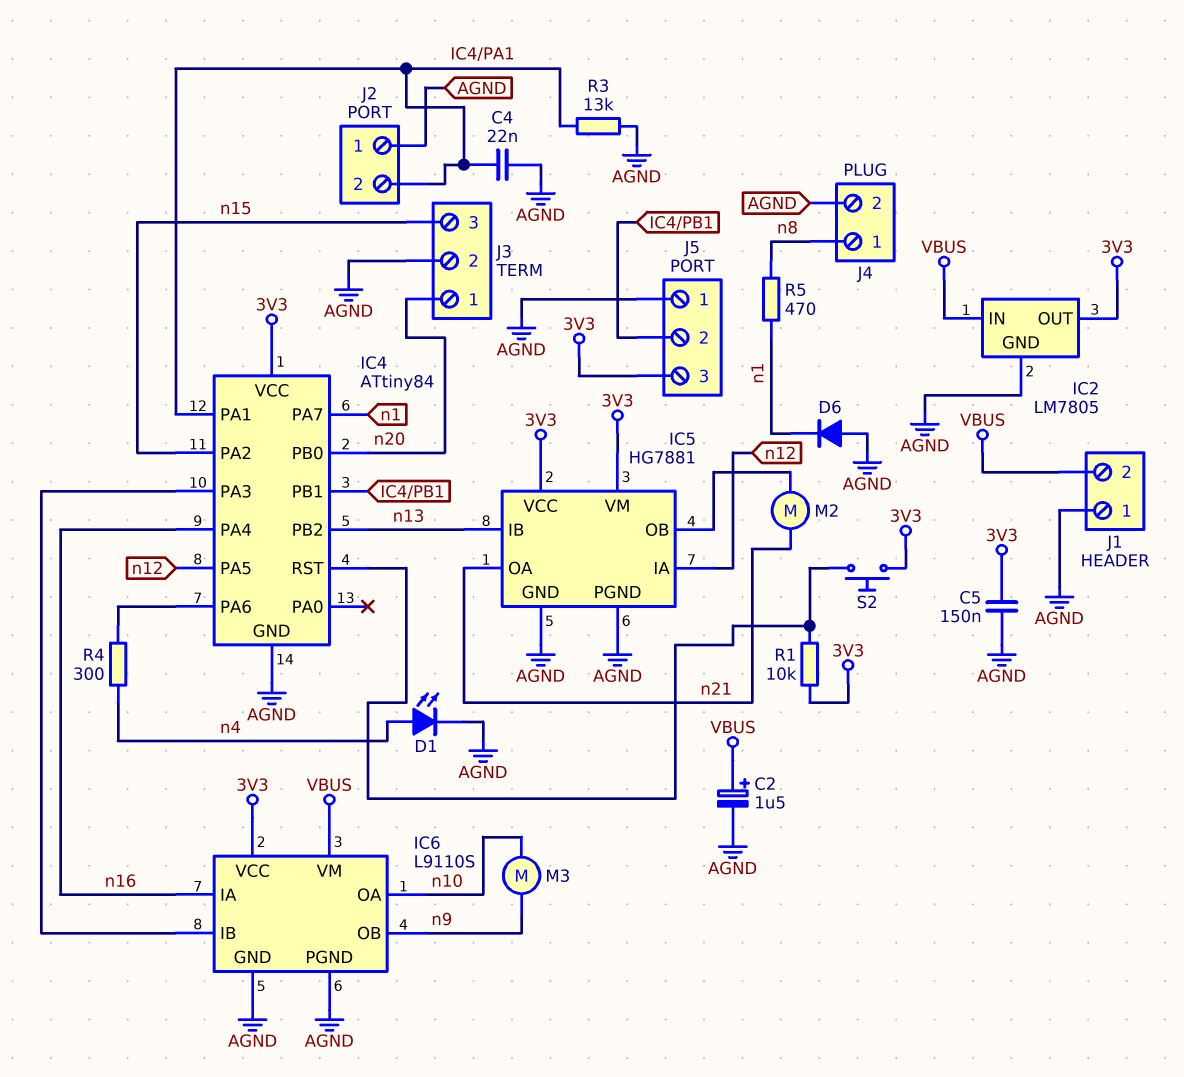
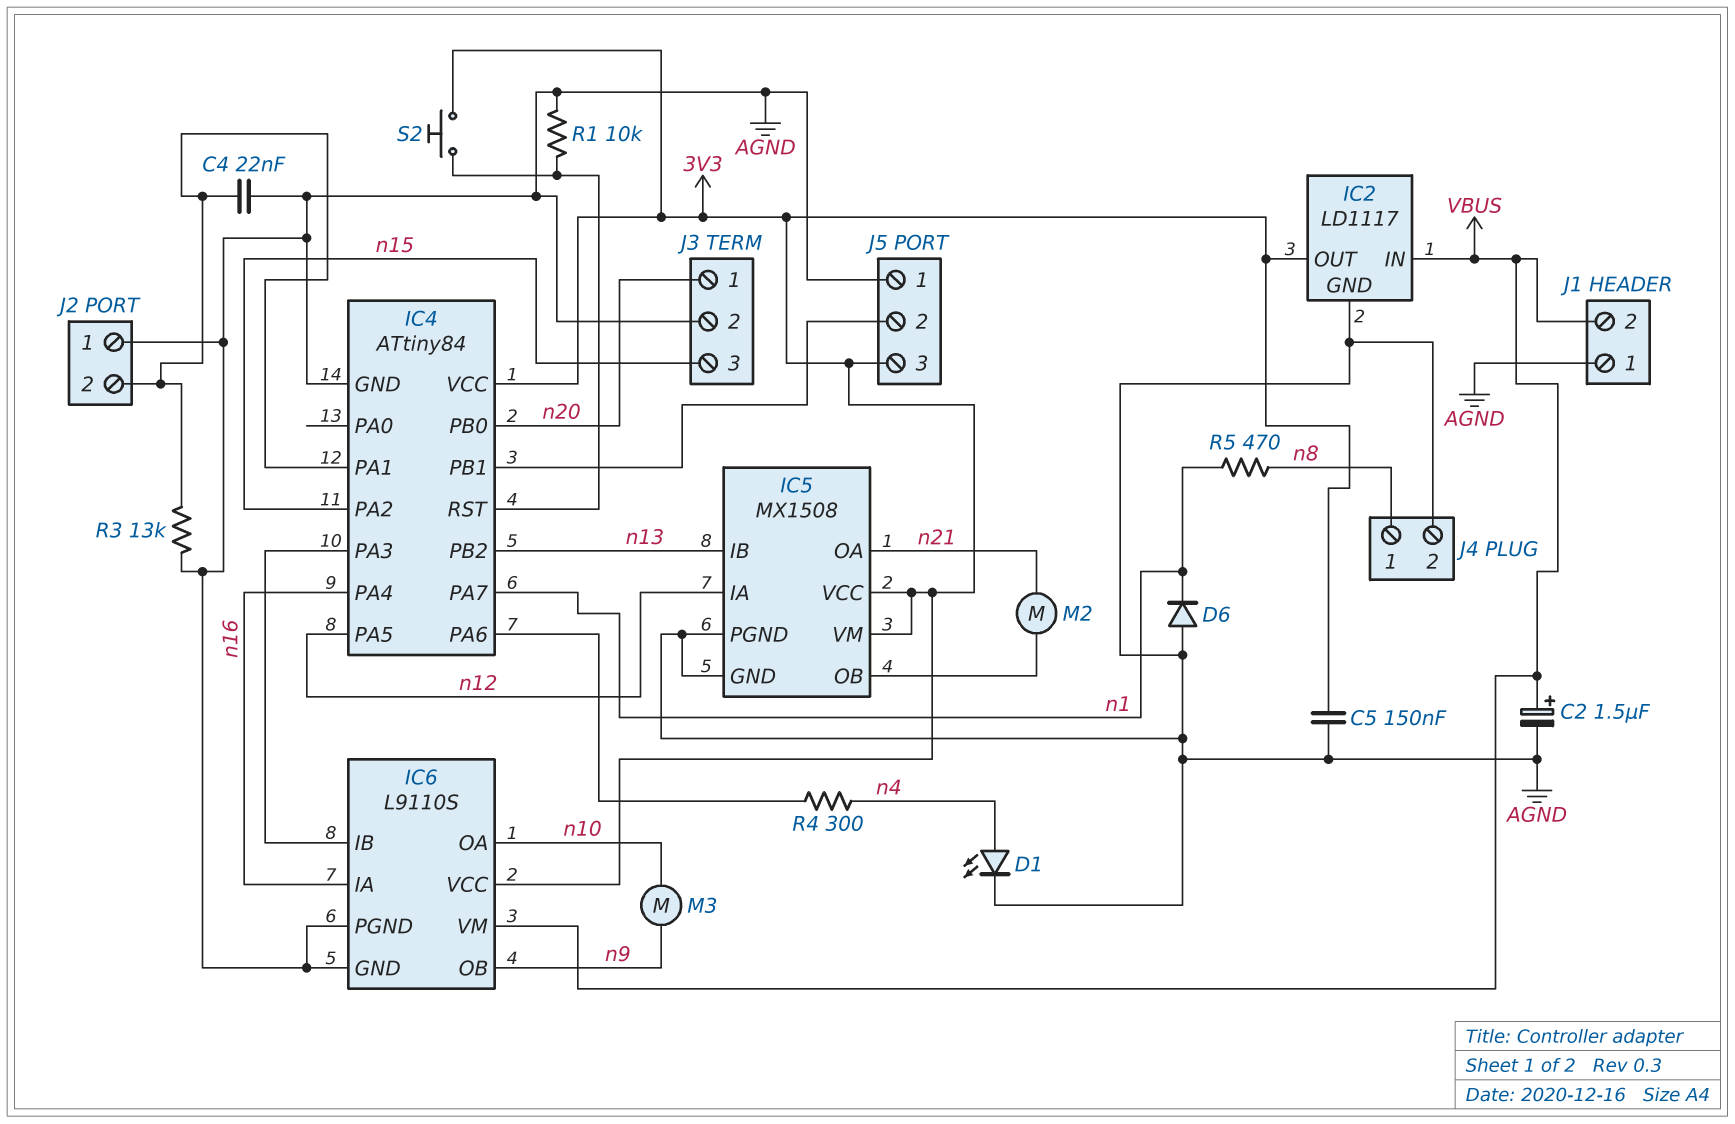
IC2: LM7805 -> LD1117
IC5: HG7881 -> MX1508
R1: 10k (3V3, IC4/RST) -> 10k (AGND, IC4/RST)

